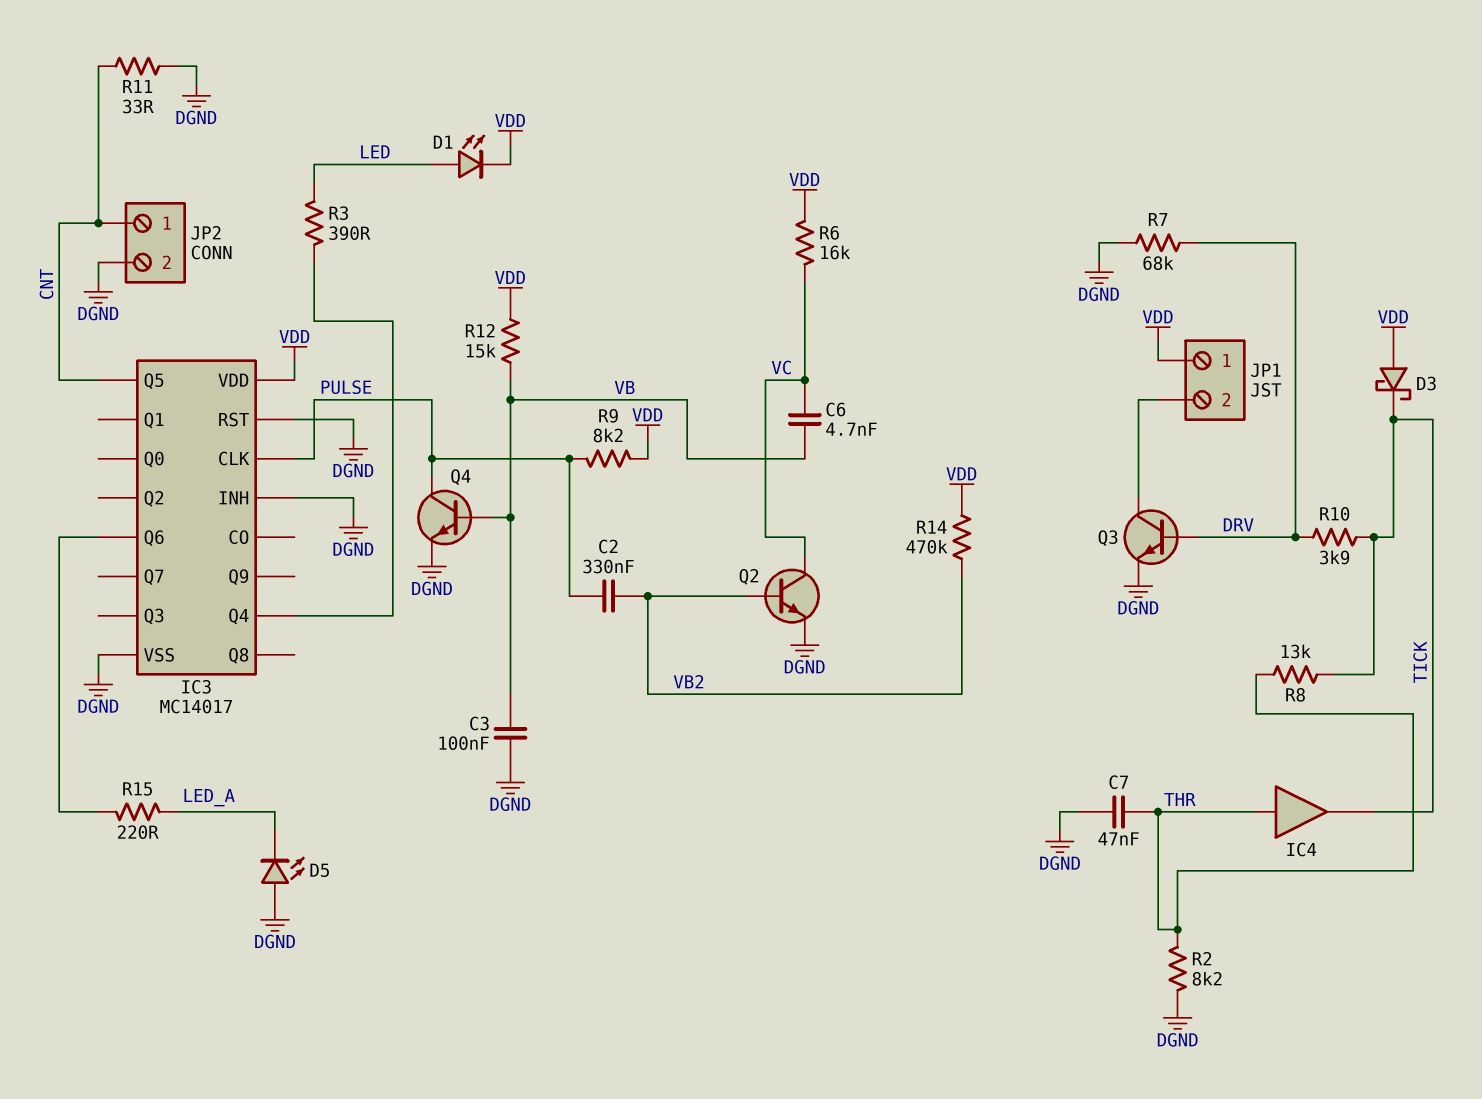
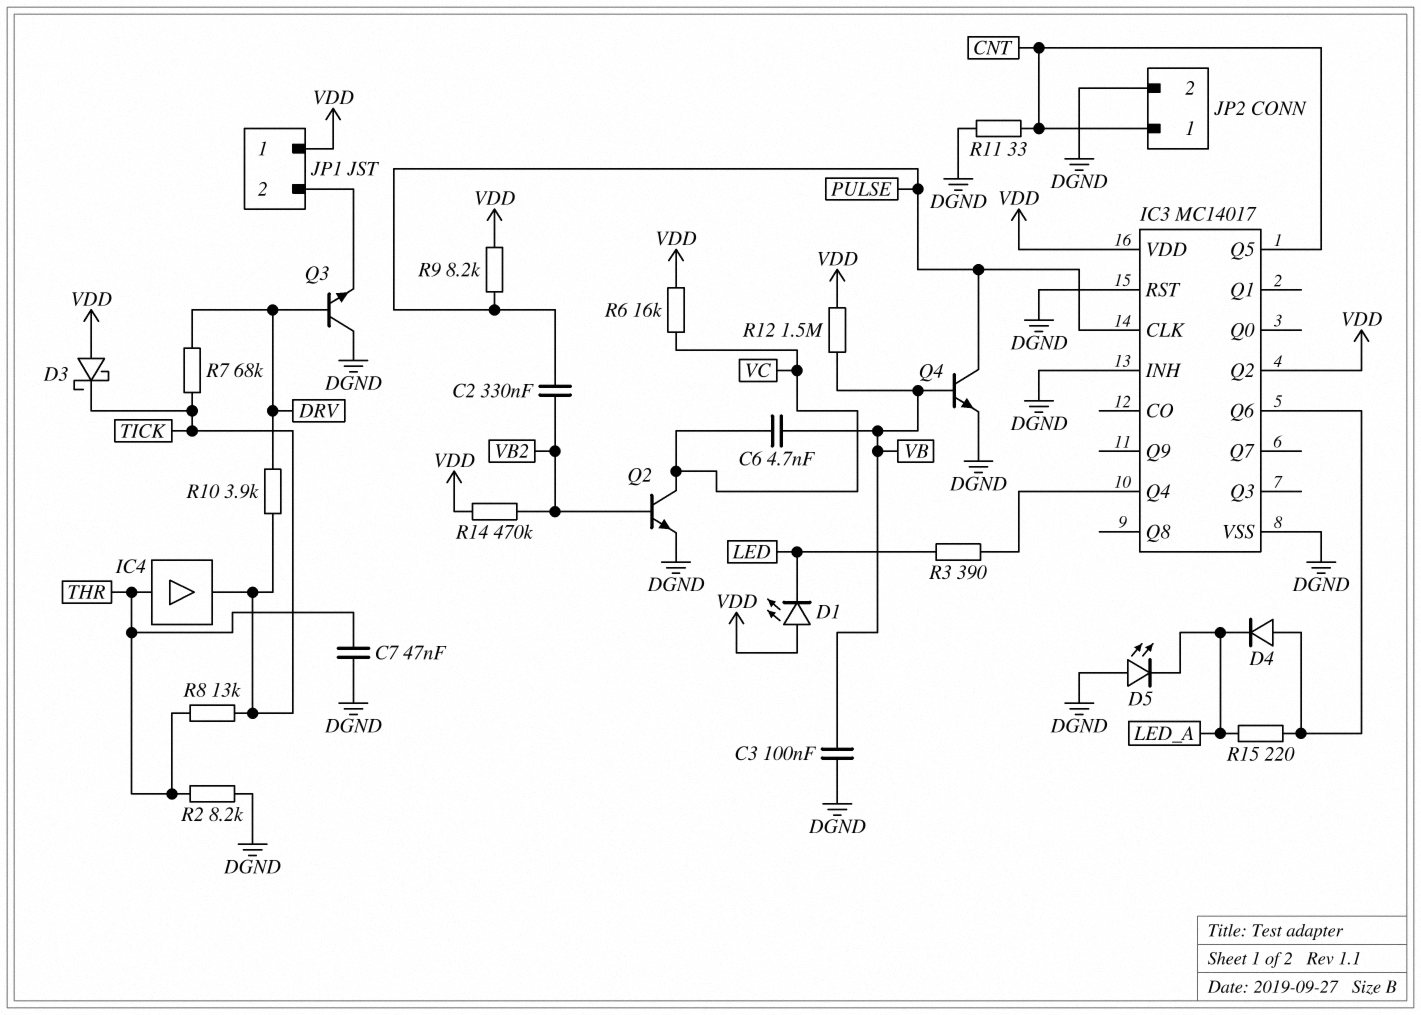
D1: LED (A LED, K VDD) -> LED (A VDD, K LED)
D4: none -> diode (A IC3/Q6, K LED_A)
IC3 pin Q2: none -> VDD
Q3: NPN (B DRV, C JP1/2, E DGND) -> NPN (B DRV, C DGND, E JP1/2)
R7: 68k (DGND, DRV) -> 68k (DRV, TICK)
R12: 15k (VB, VDD) -> 1.5M (VB, VDD)

